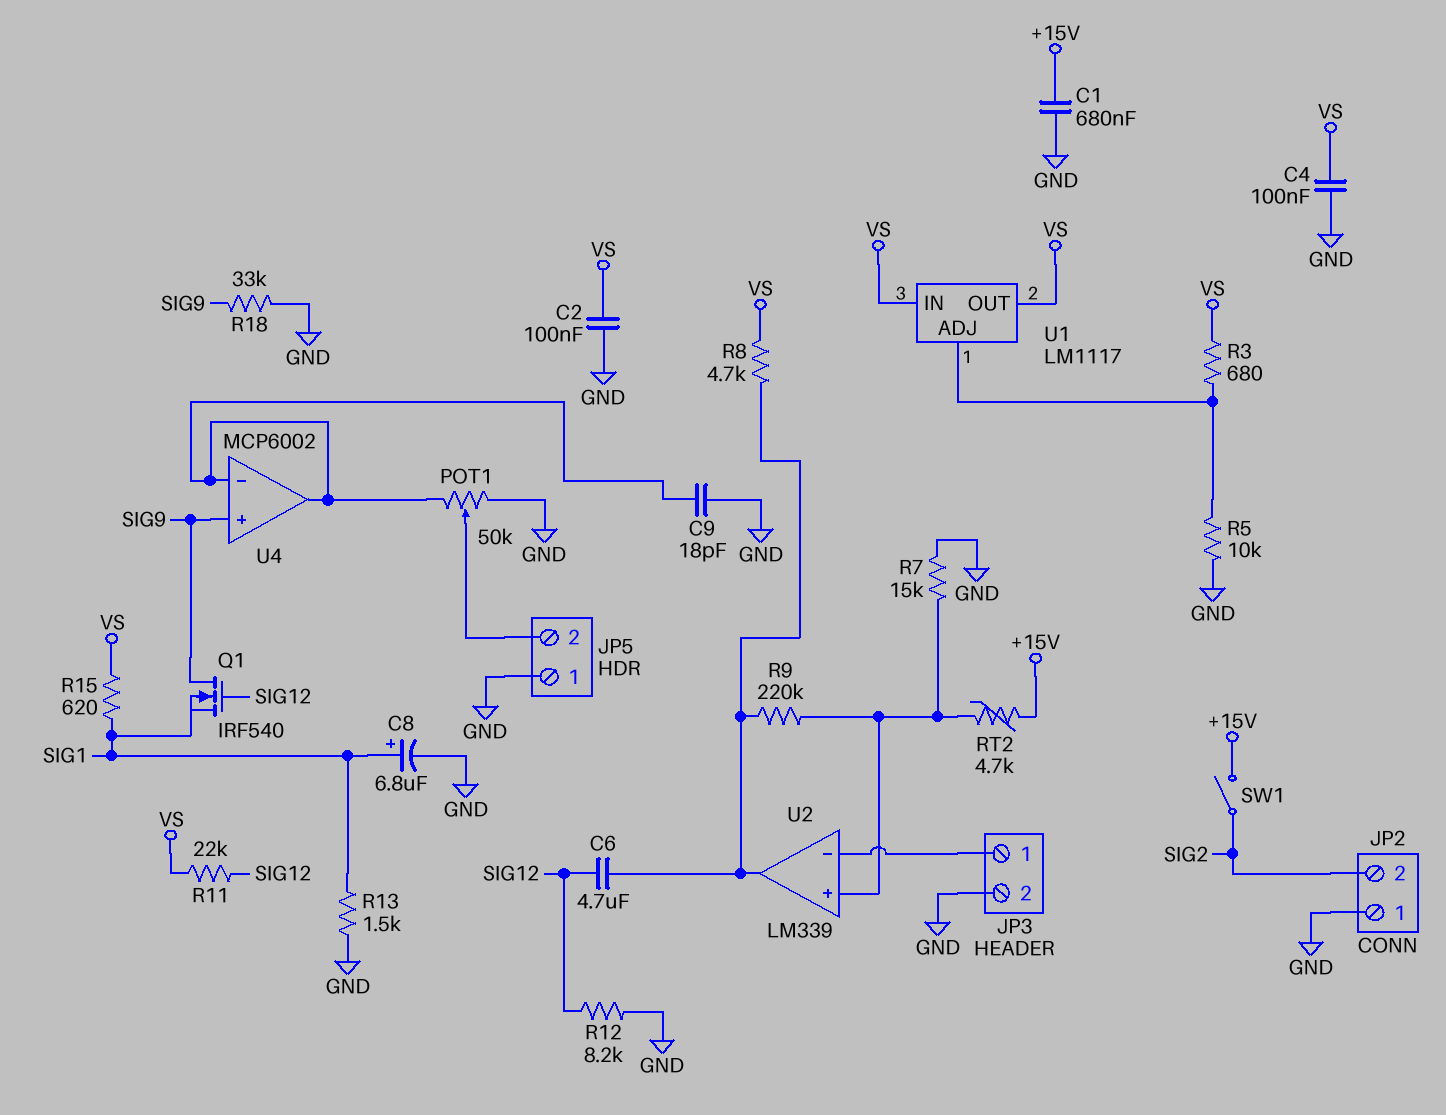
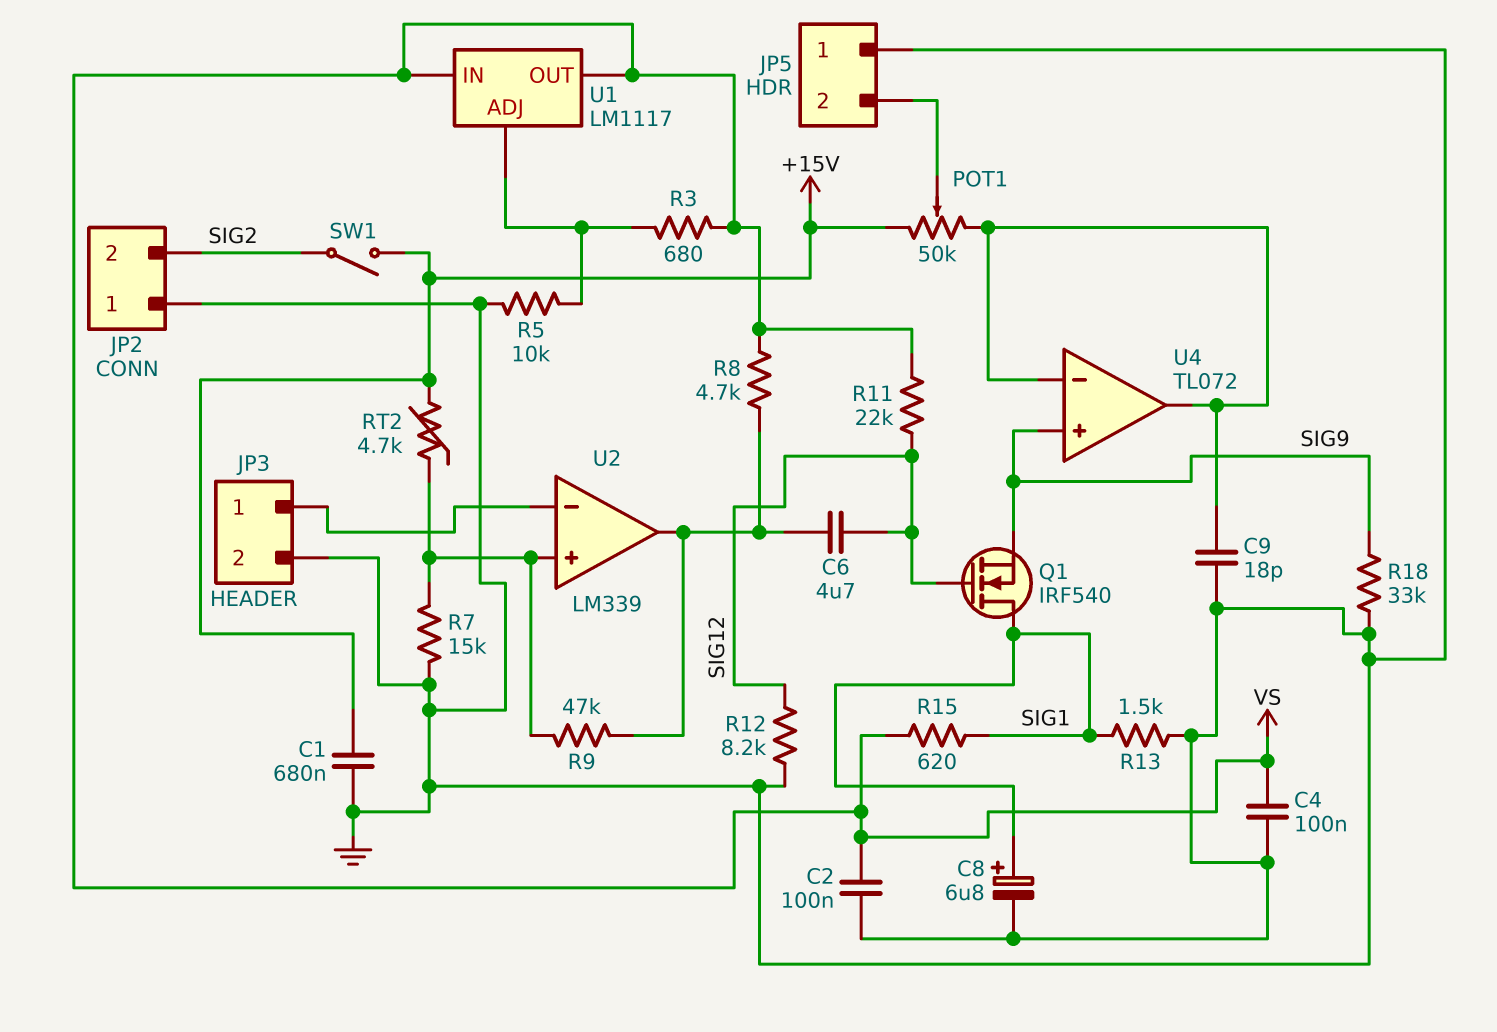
POT1: 50k (GND, U4/in-, wiper JP5/2) -> 50k (+15V, U4/in-, wiper JP5/2)
Q1: NMOS IRF540 (G SIG12, D SIG9, S SIG1) -> NMOS IRF540 (G SIG12, D SIG1, S SIG9)
R9: 220k (U2/in+, U2/out) -> 47k (U2/in+, U2/out)
U4: MCP6002 -> TL072

